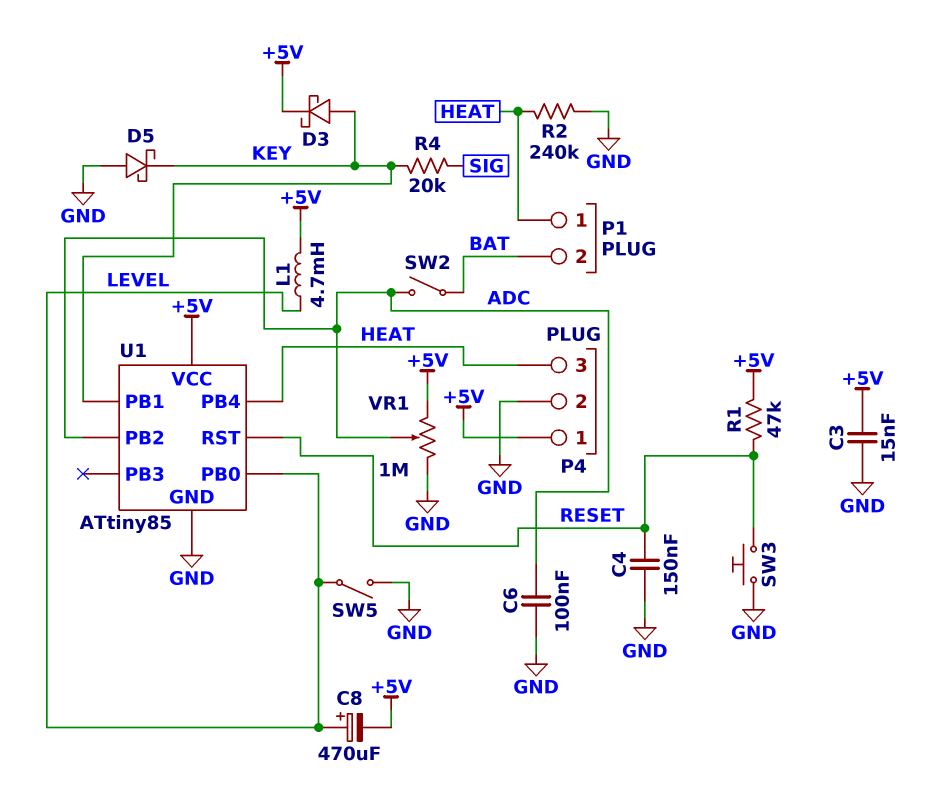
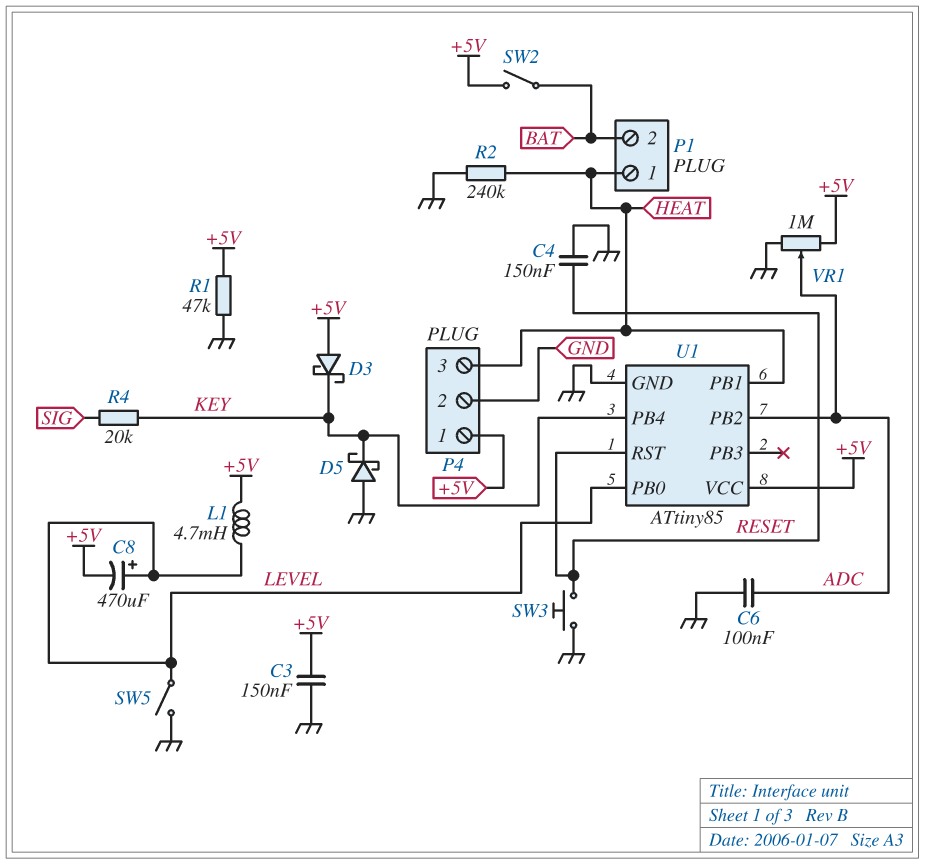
C3: 15nF (+5V, GND) -> 150nF (+5V, GND)
D3: schottky (A KEY, K +5V) -> schottky (A +5V, K KEY)
R1: 47k (+5V, RESET) -> 47k (+5V, GND)
SW2: switch (ADC, BAT) -> switch (+5V, BAT)
U1 pin PB1: KEY -> HEAT
U1 pin PB4: HEAT -> KEY

